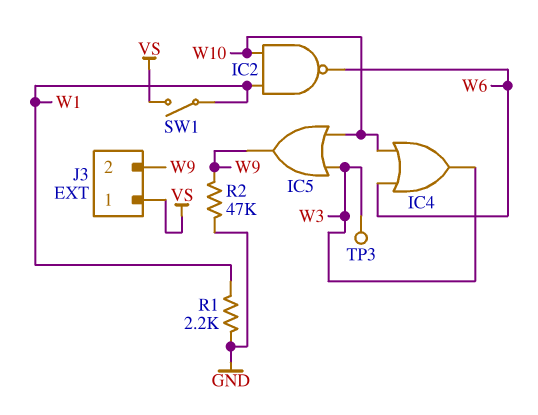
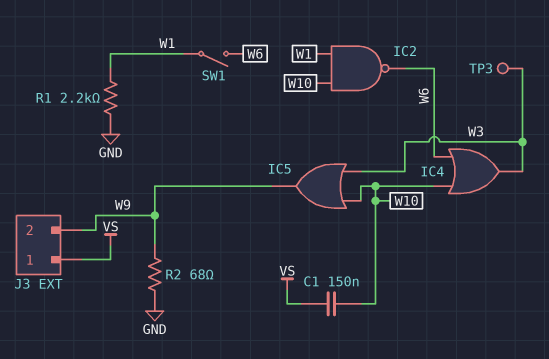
C1: none -> 150nF (VS, W10)
R2: 47k (GND, W9) -> 68 (GND, W9)
SW1: switch (VS, W1) -> switch (W1, W6)

